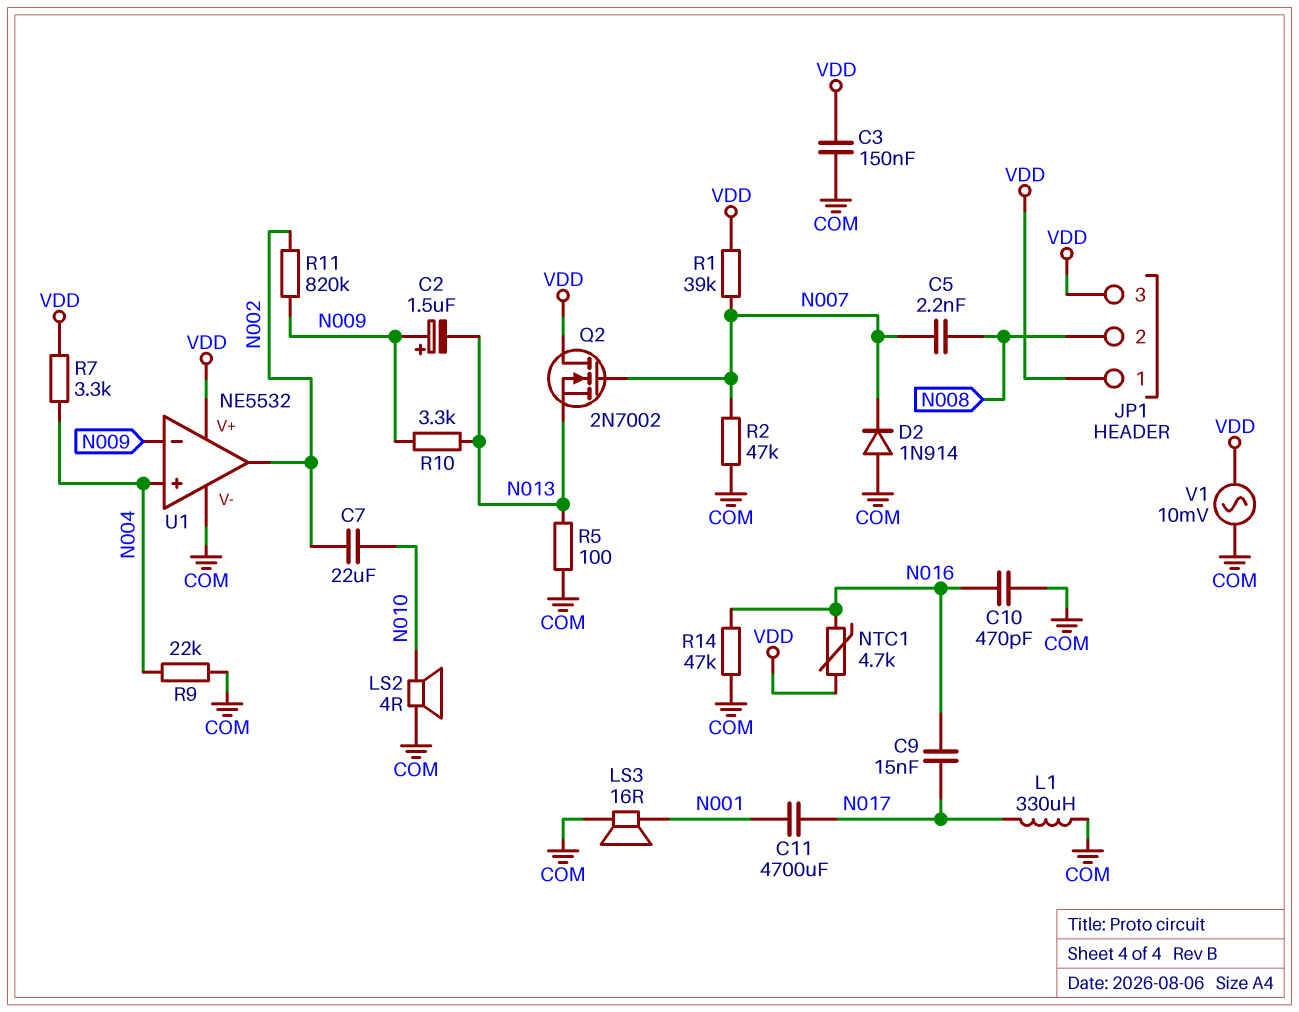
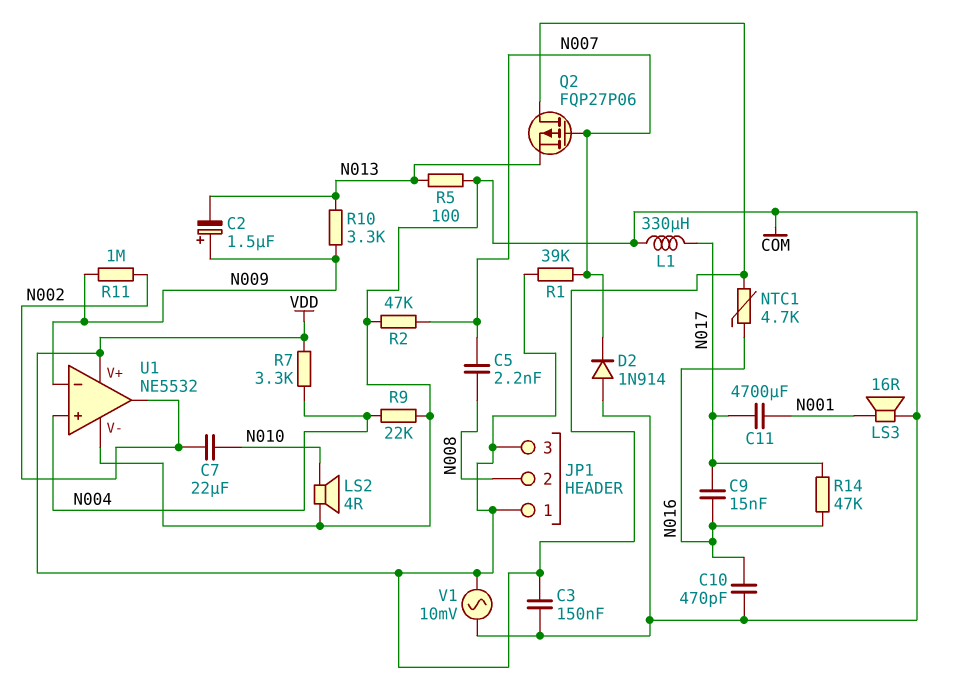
Q2: NMOS 2N7002 (G N007, D VDD, S N013) -> PMOS FQP27P06 (G N007, D VDD, S N013)
R11: 820k (N002, N009) -> 1M (N002, N009)
R14: 47k (COM, N016) -> 47k (N016, N017)

